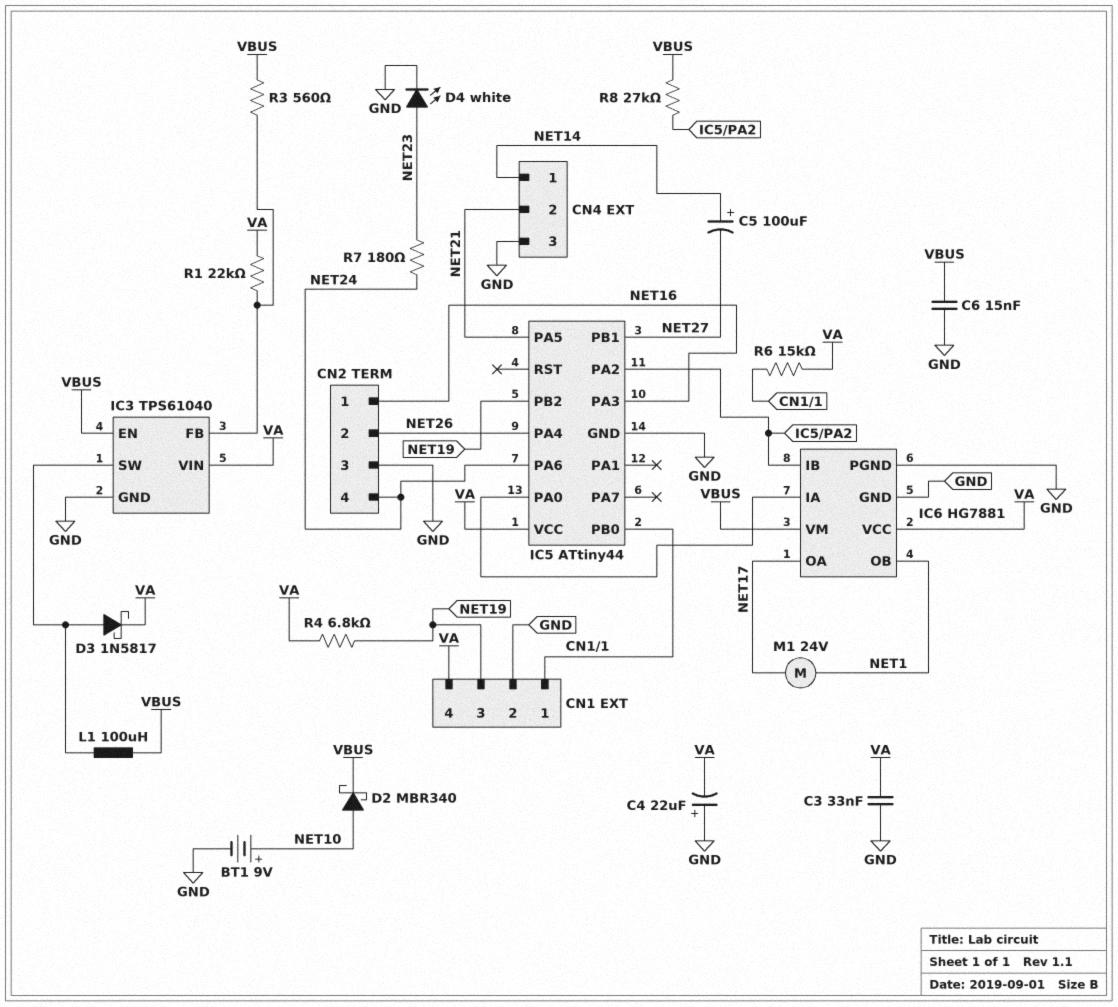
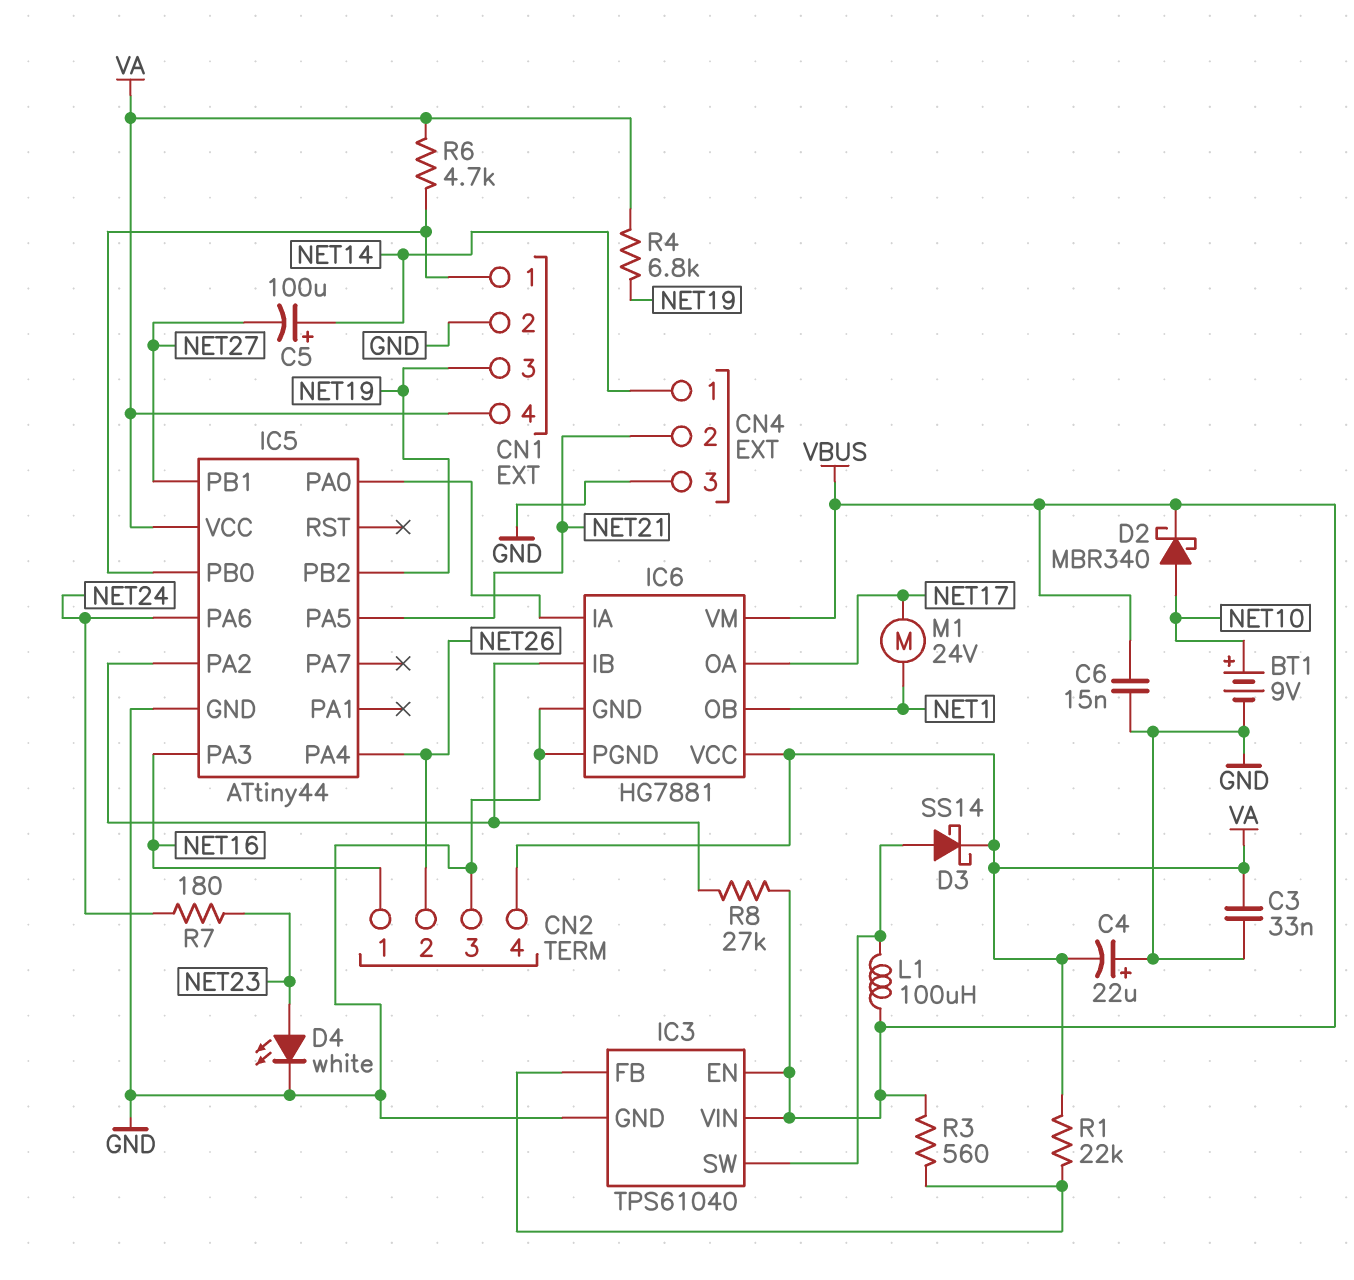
CN2 pin 4: NET24 -> VA
D3: schottky 1N5817 (A IC3/SW, K VA) -> schottky SS14 (A IC3/SW, K VA)
IC3 pin VIN: VA -> VBUS
R6: 15k (CN1/1, VA) -> 4.7k (CN1/1, VA)

